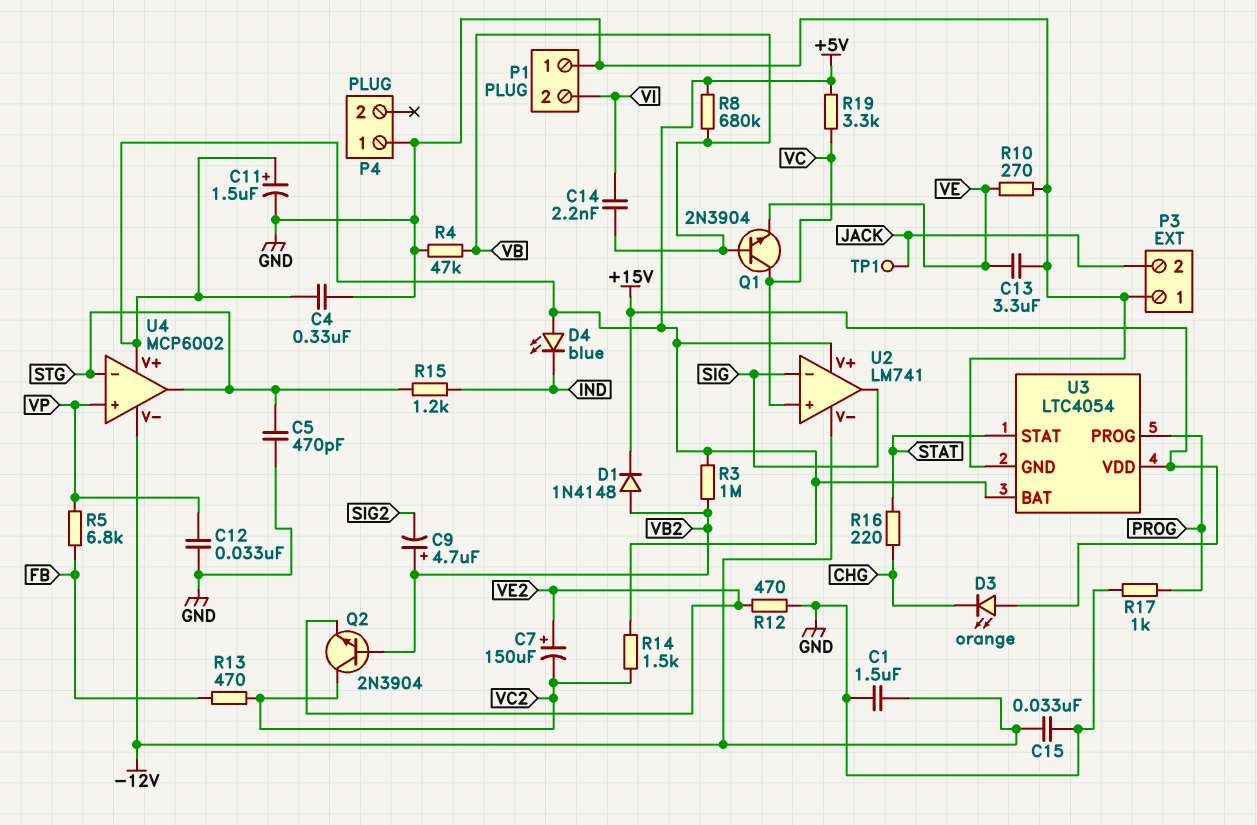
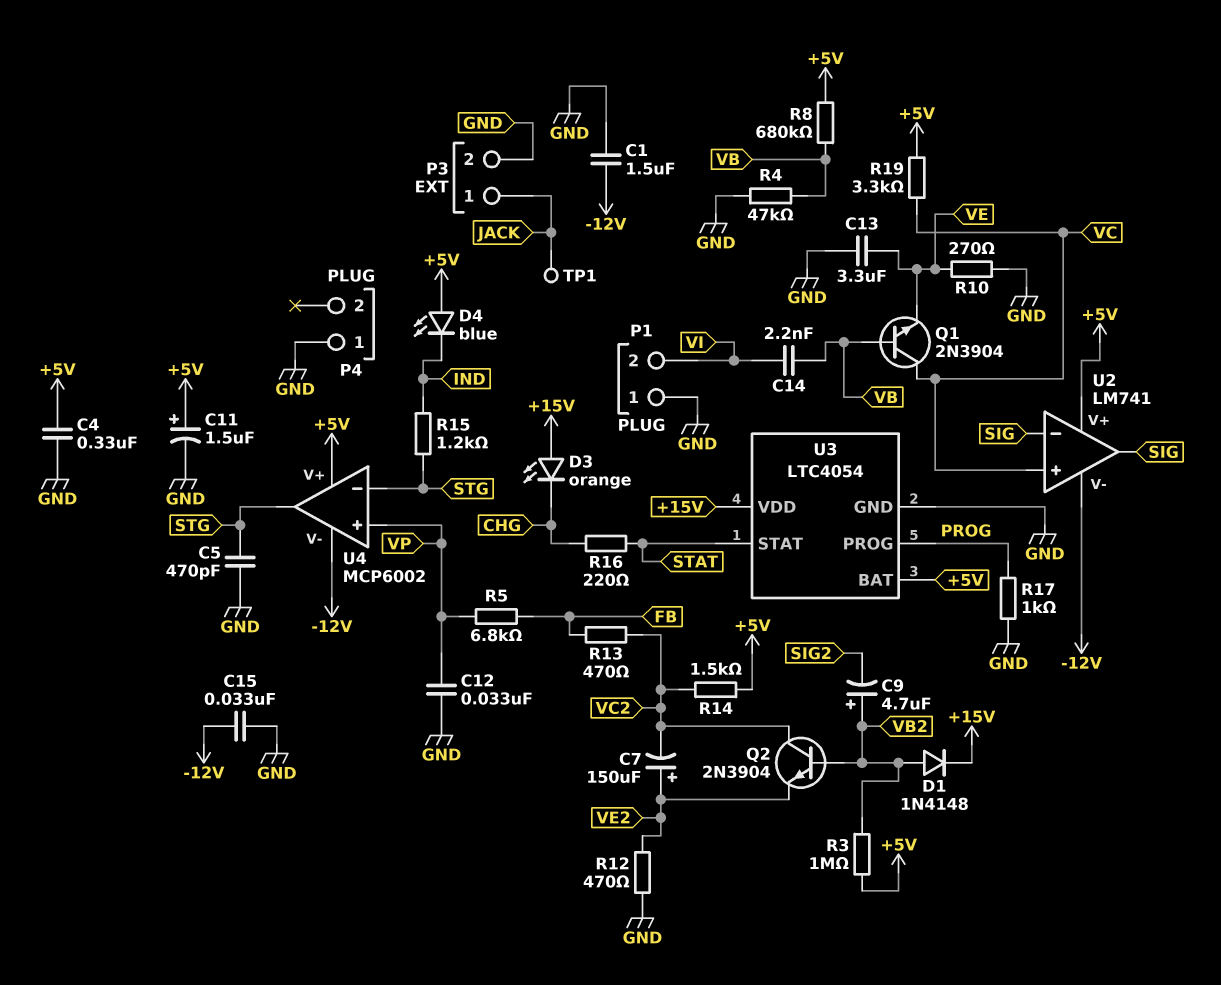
P3 pin 1: GND -> JACK
P3 pin 2: JACK -> GND

